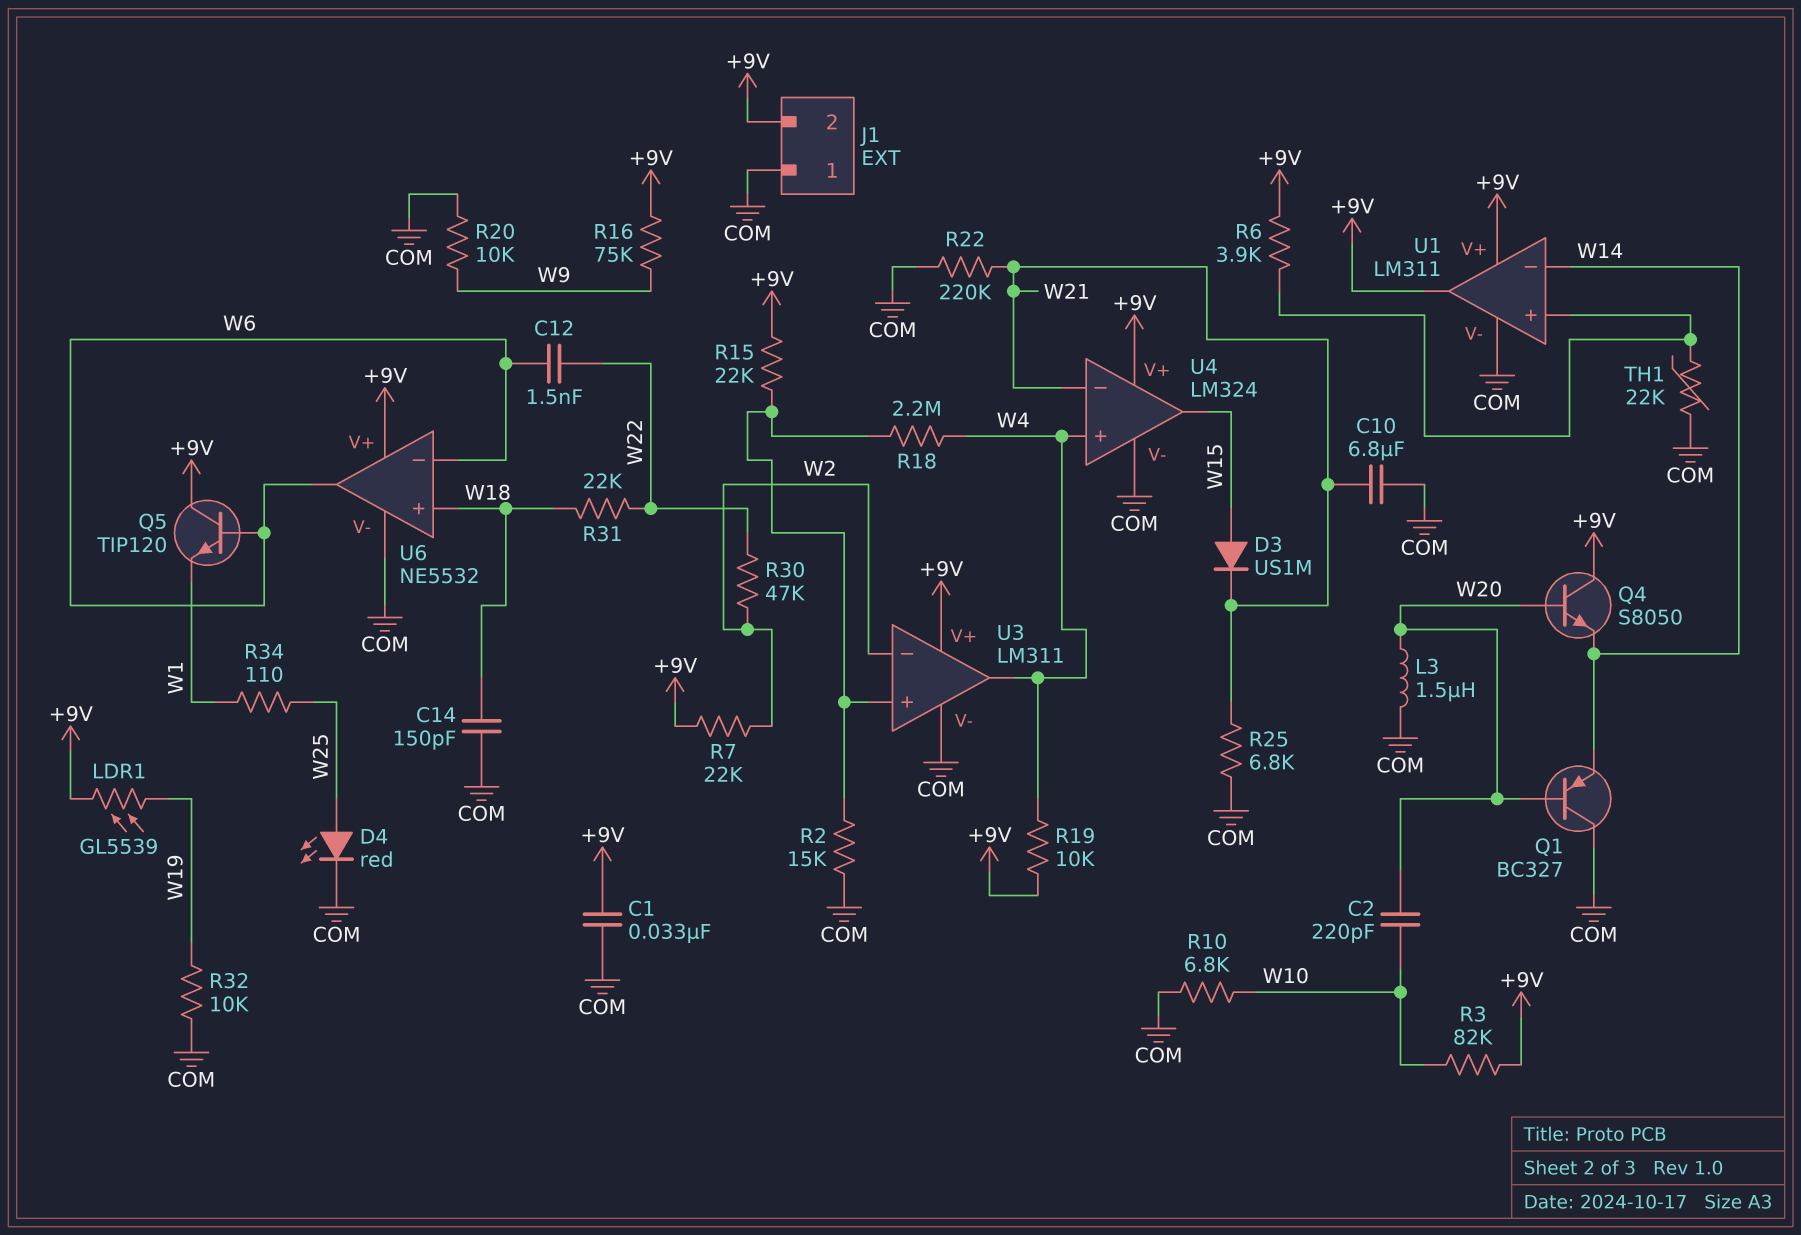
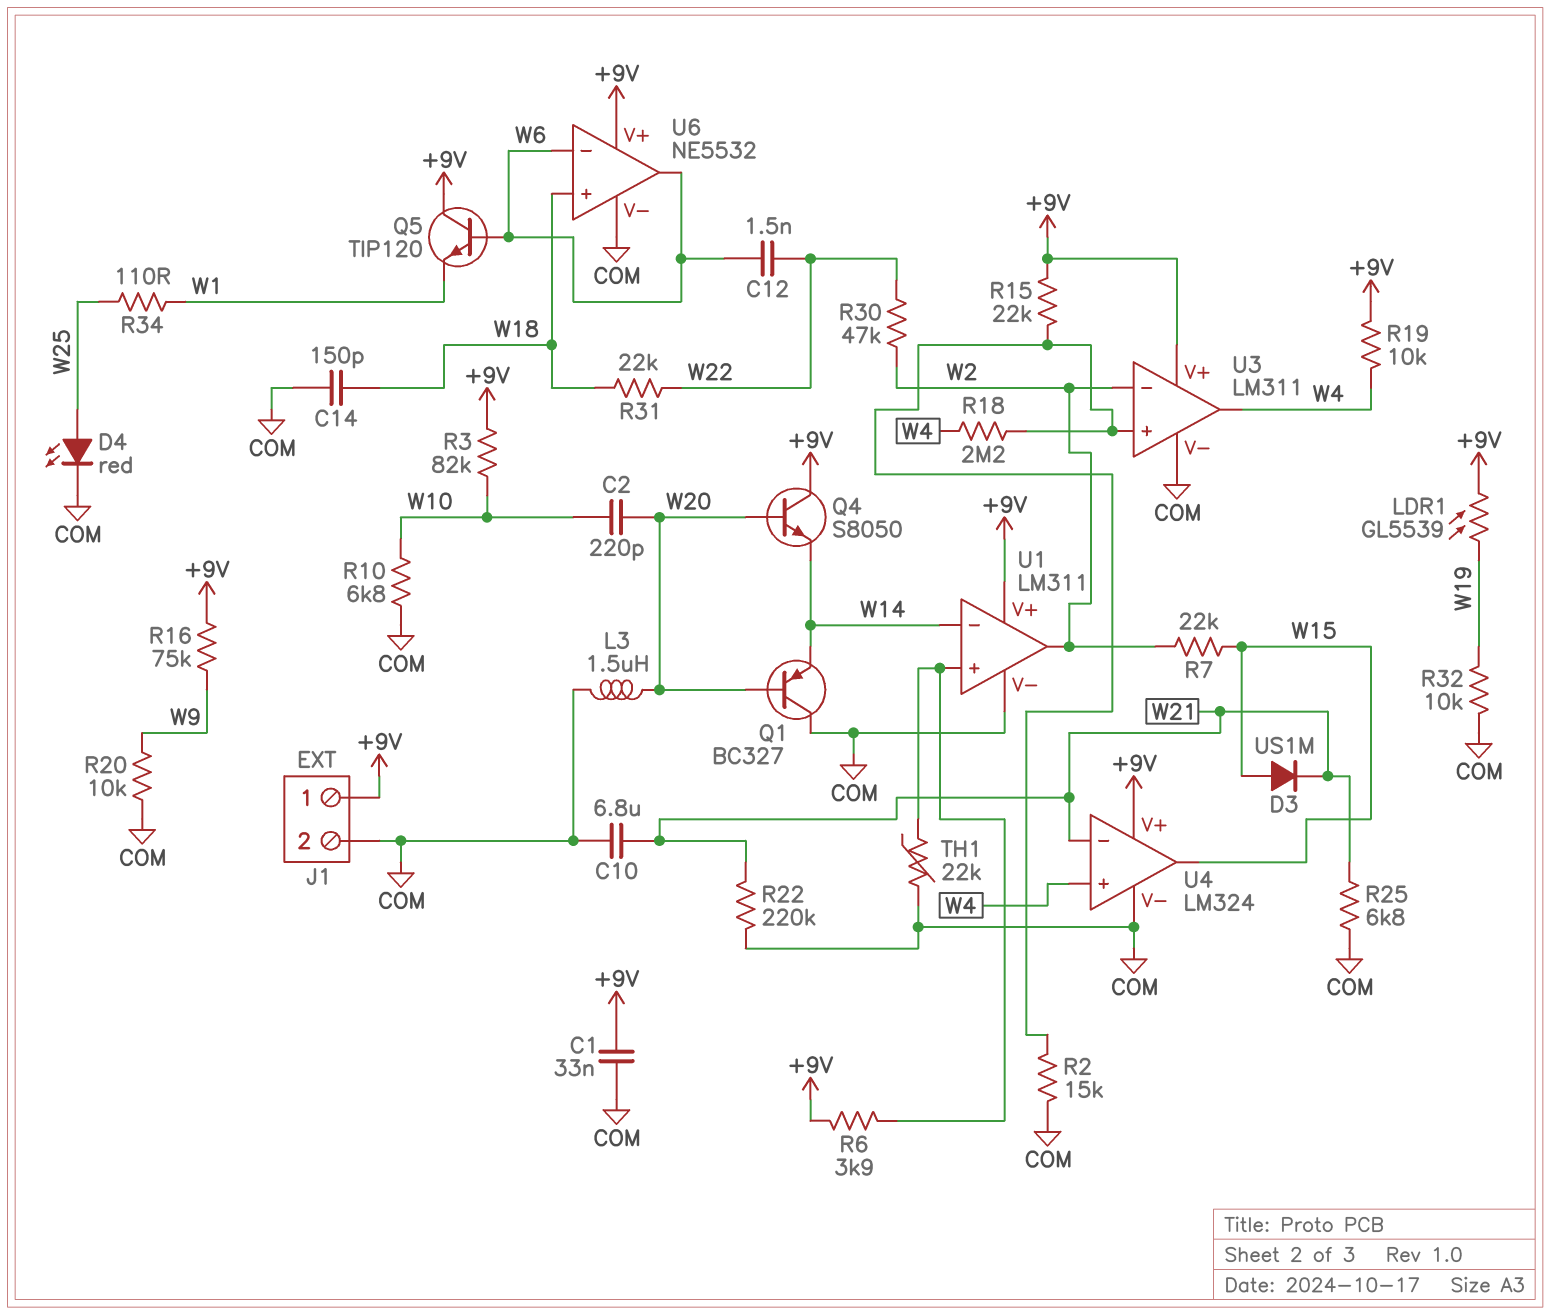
J1 pin 1: COM -> +9V
J1 pin 2: +9V -> COM
R7: 22k (+9V, W2) -> 22k (W2, W15)
U1 pin out: +9V -> W2

